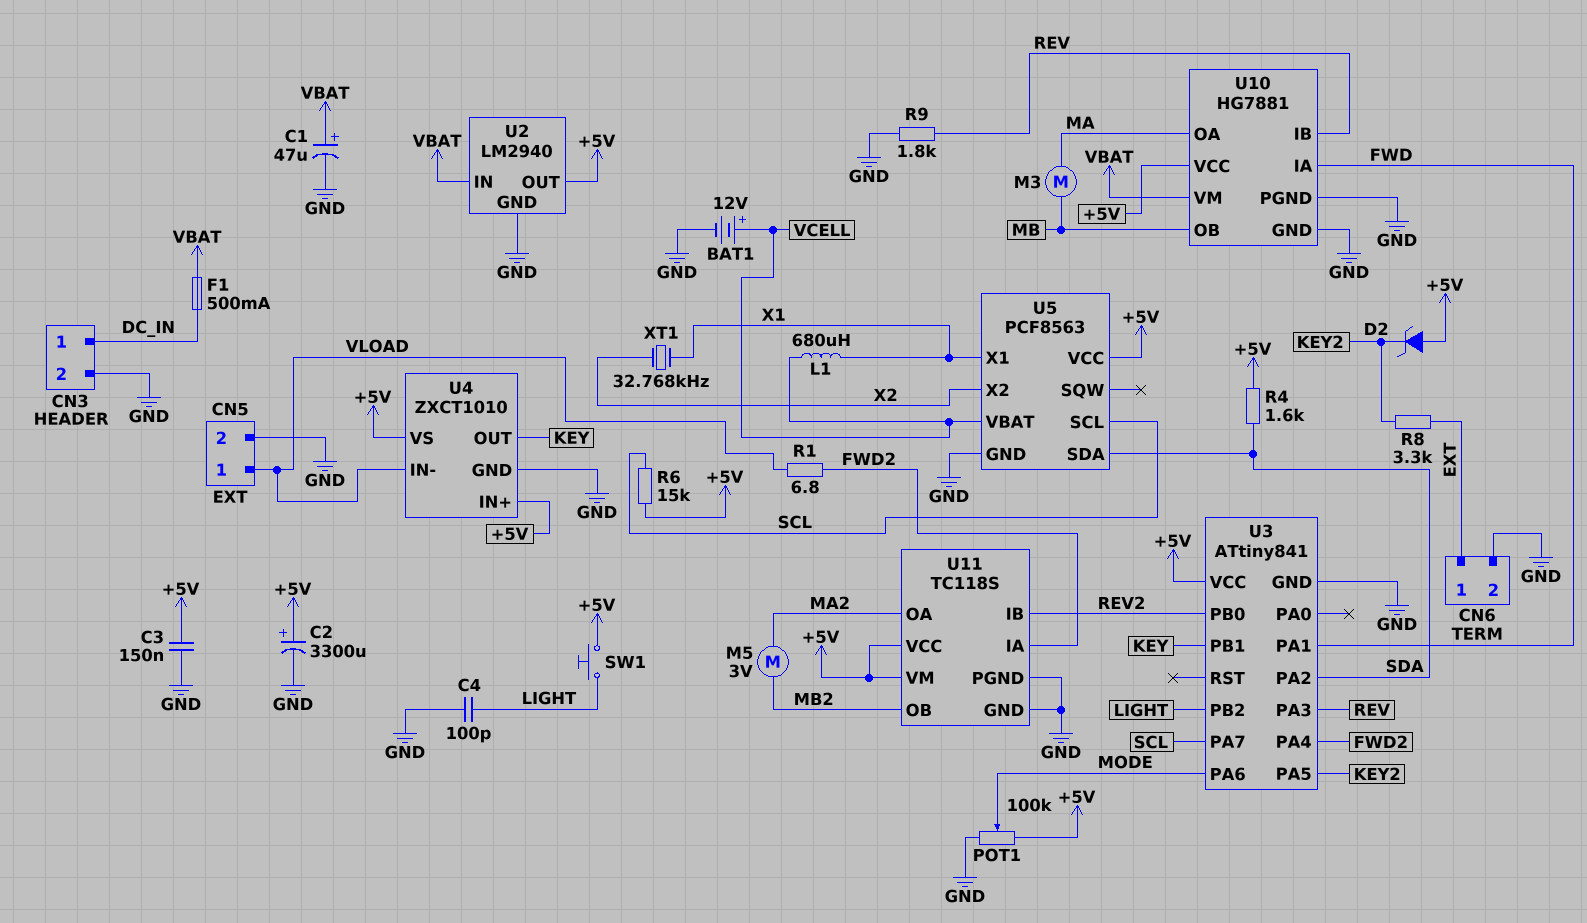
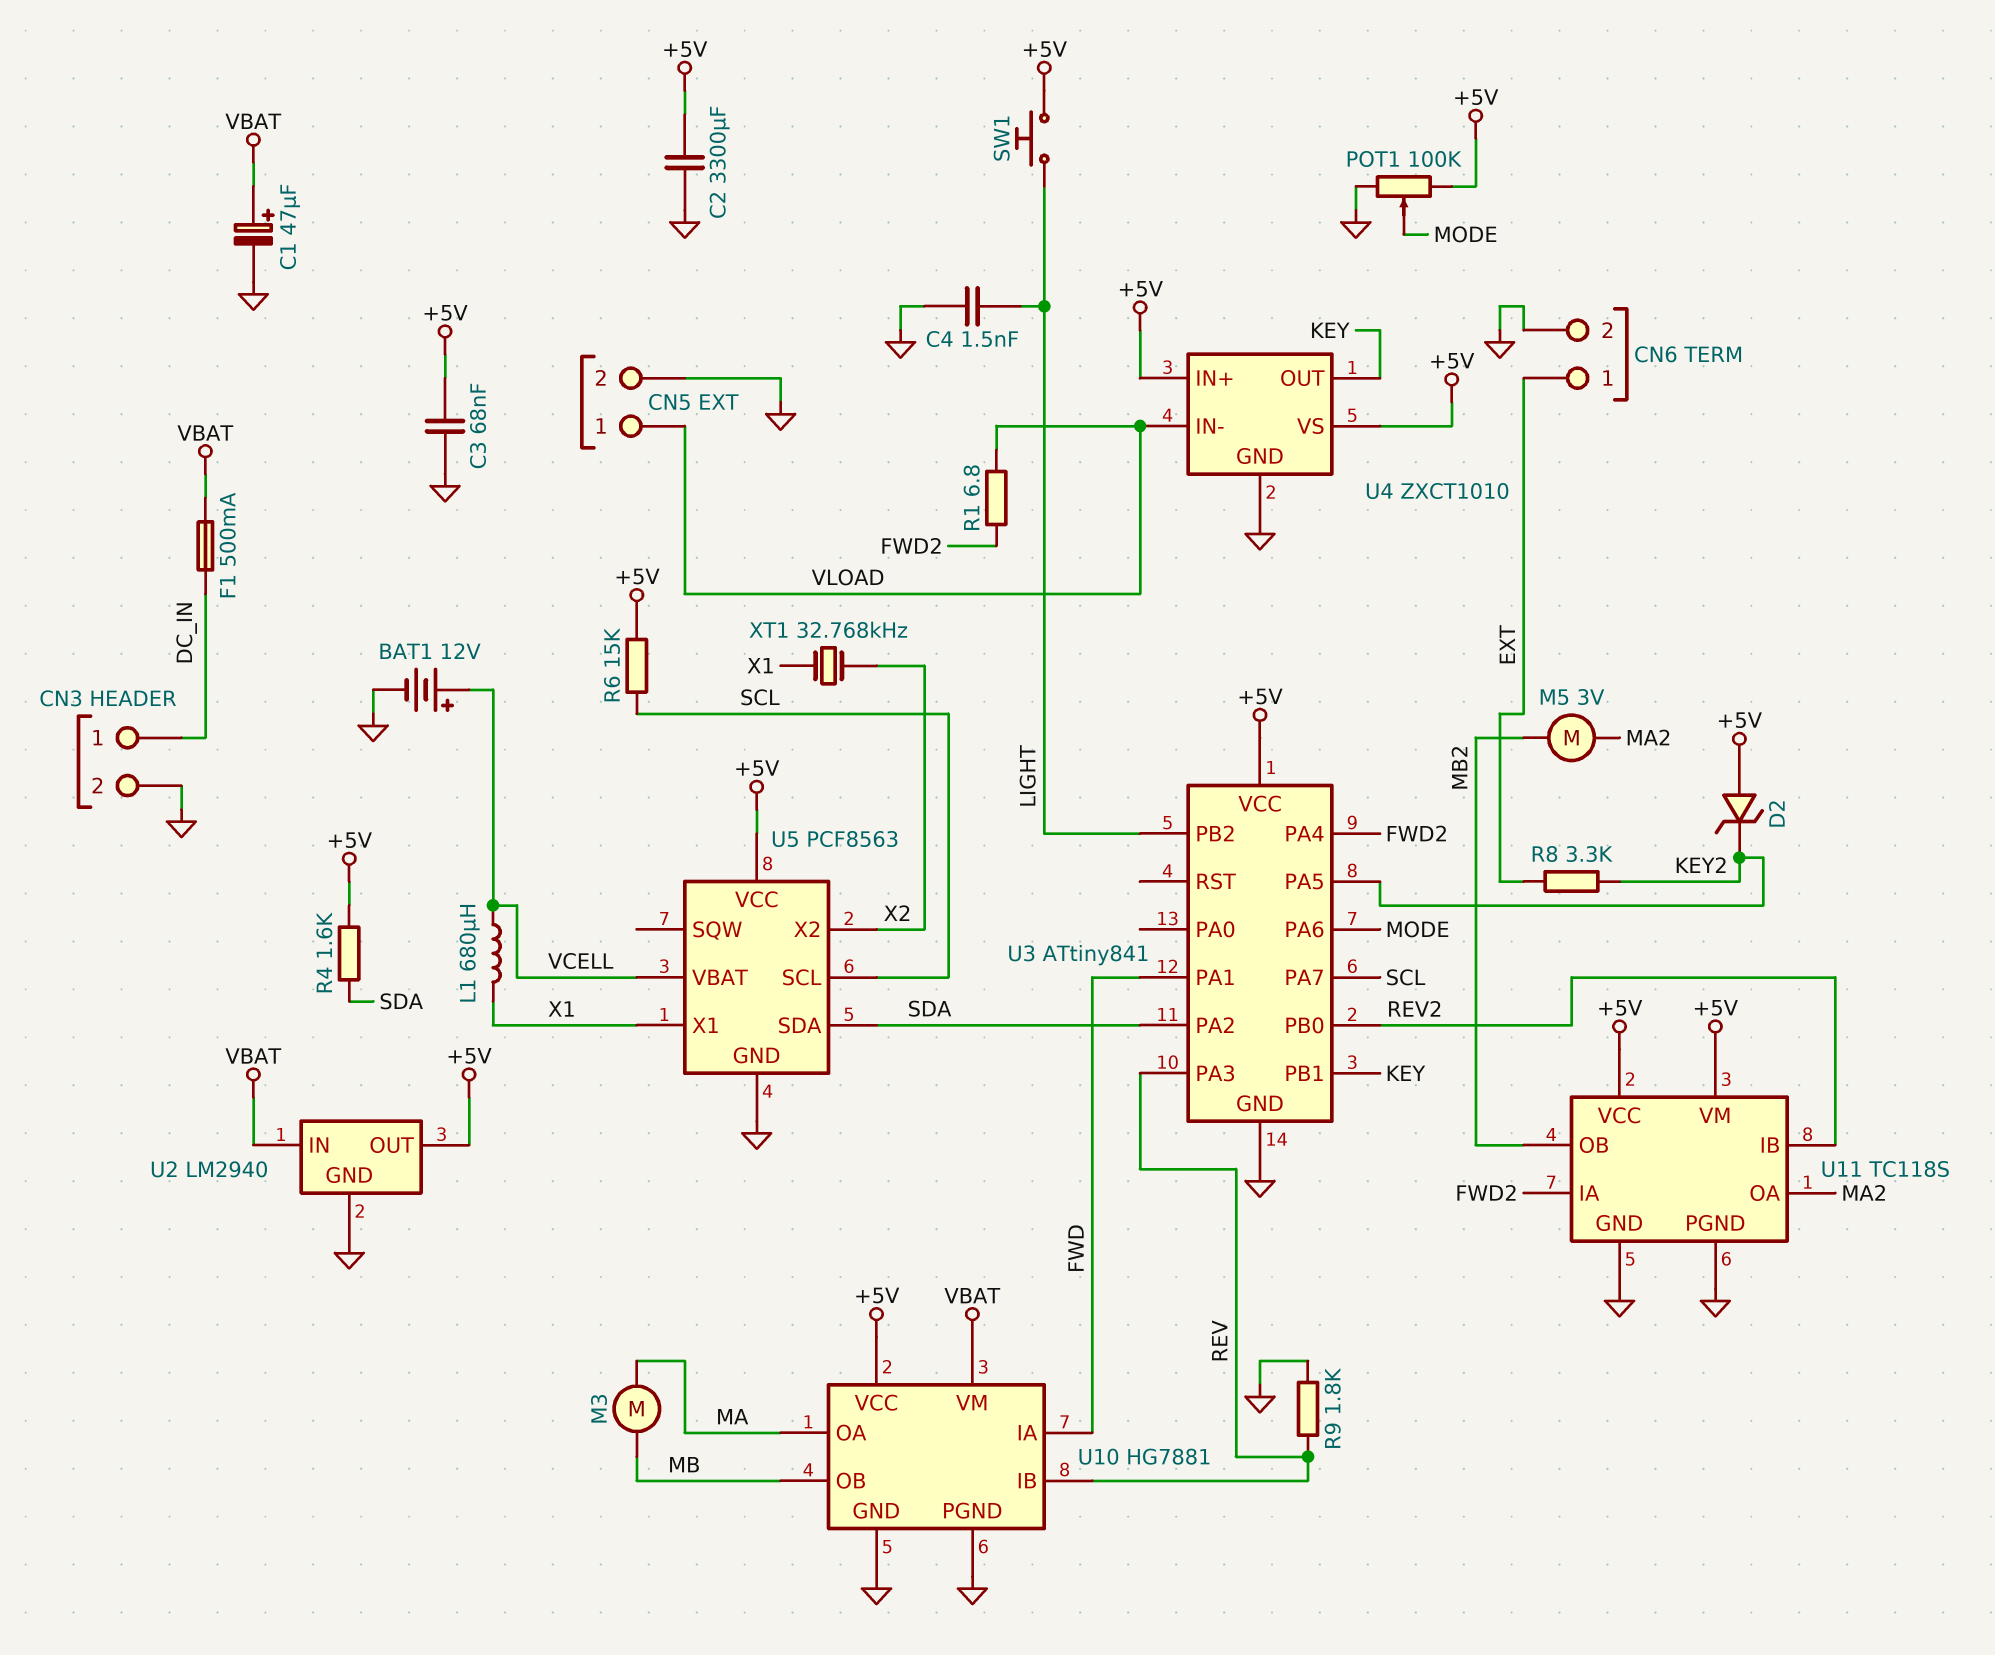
C2: 3300uF (plus +5V, minus GND) -> 3300uF (+5V, GND)
C3: 150nF (+5V, GND) -> 68nF (+5V, GND)
C4: 100pF (GND, LIGHT) -> 1.5nF (GND, LIGHT)

